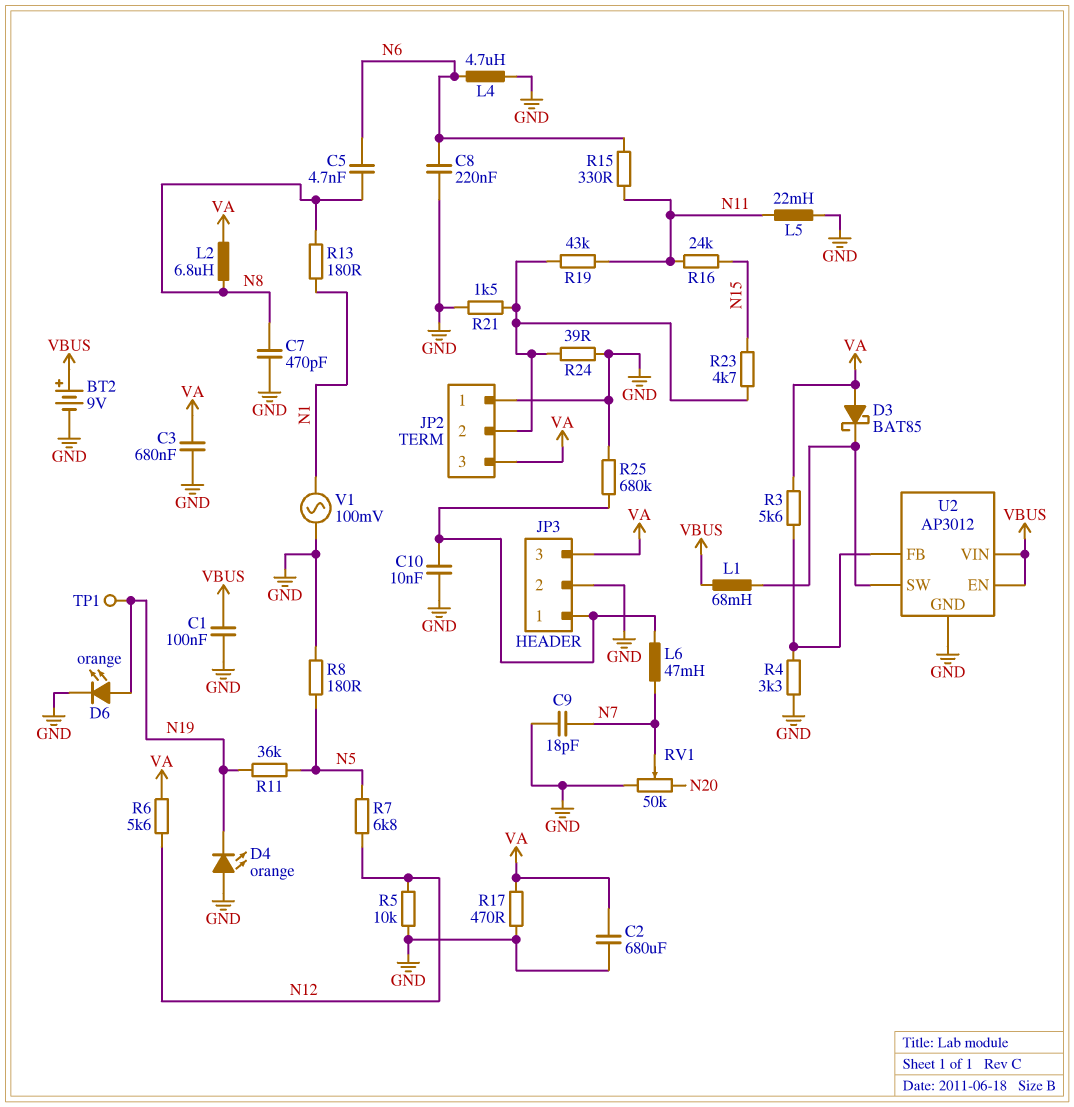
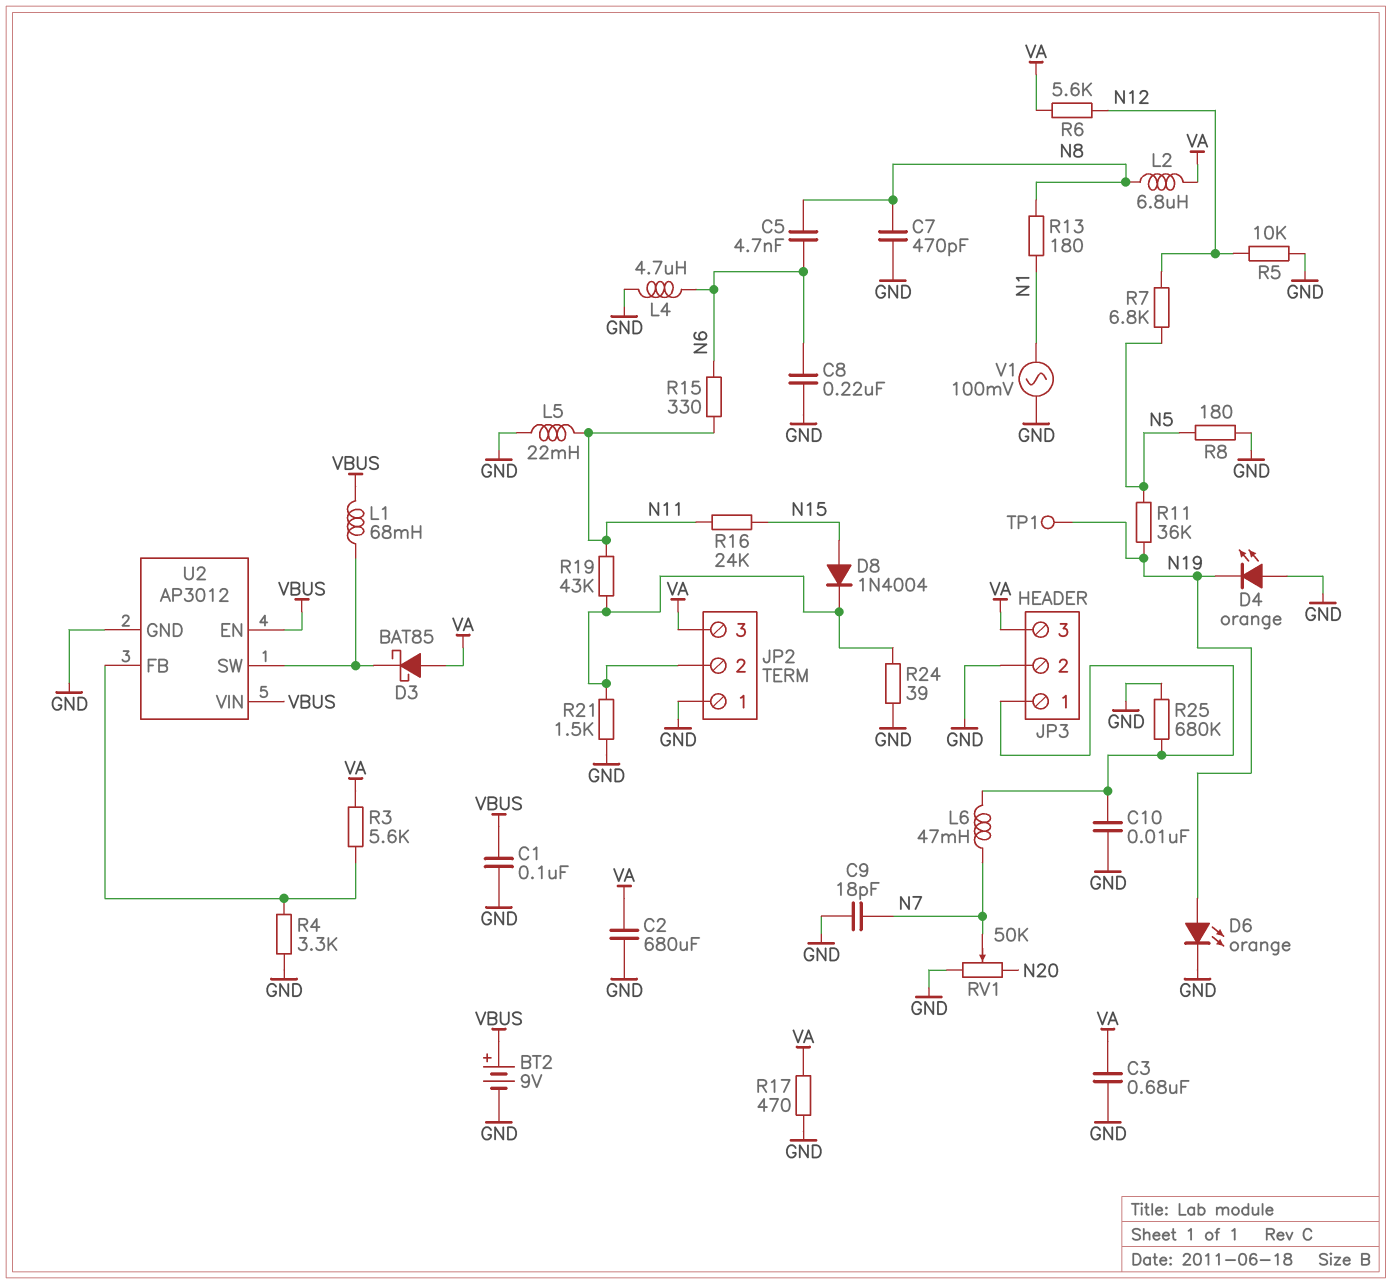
D8: none -> diode 1N4004 (A N15, K JP2/2)
R23: 4.7k (JP2/2, N15) -> none

